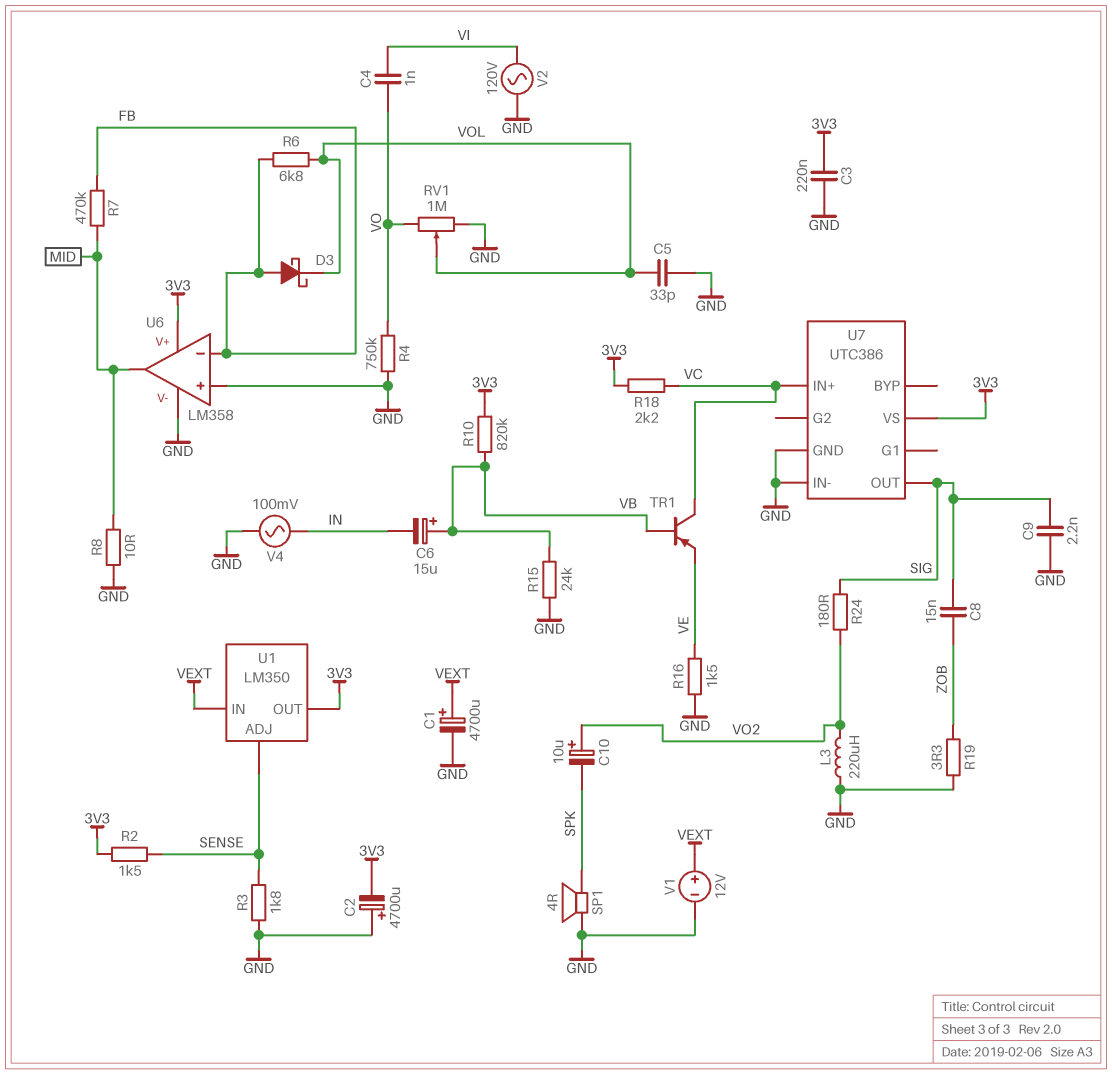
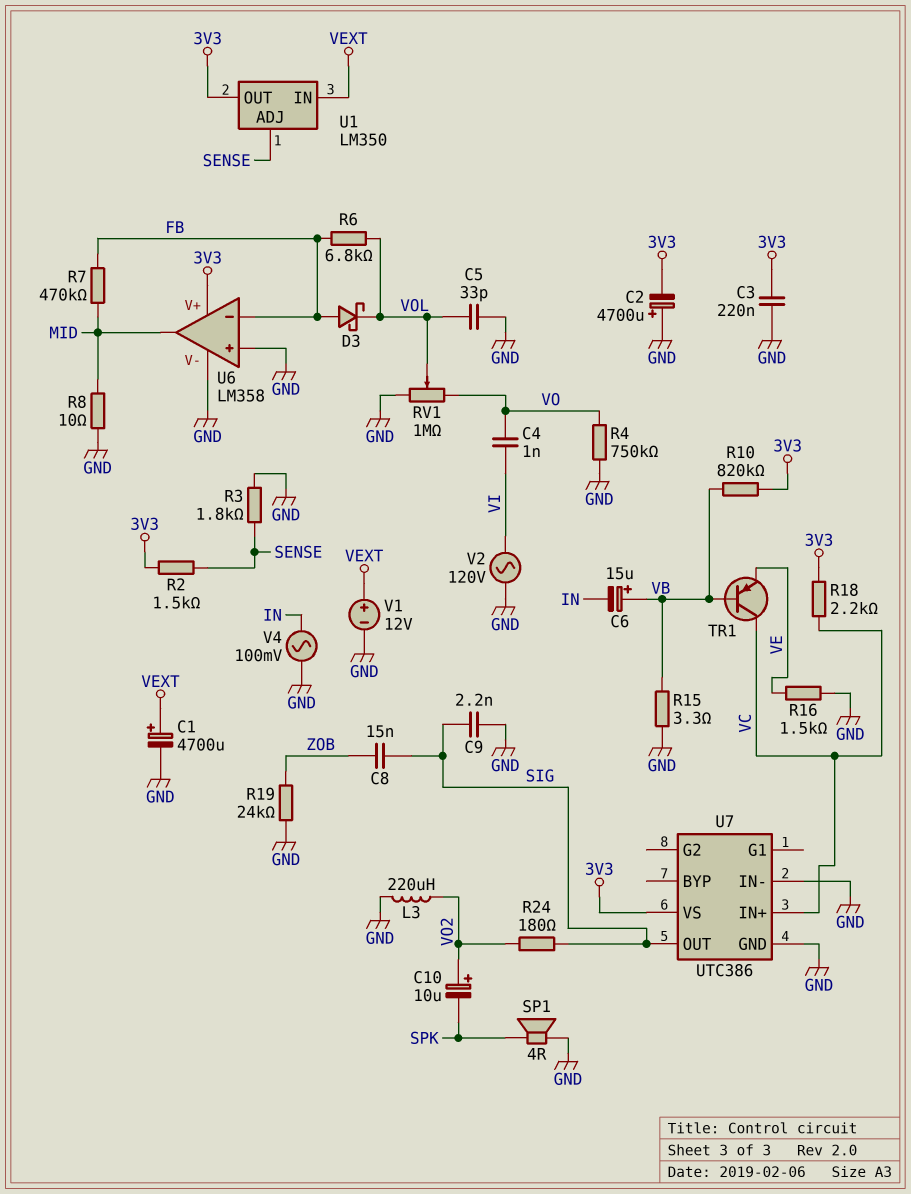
R15: 24k (GND, VB) -> 3.3 (GND, VB)
R19: 3.3 (GND, ZOB) -> 24k (GND, ZOB)

